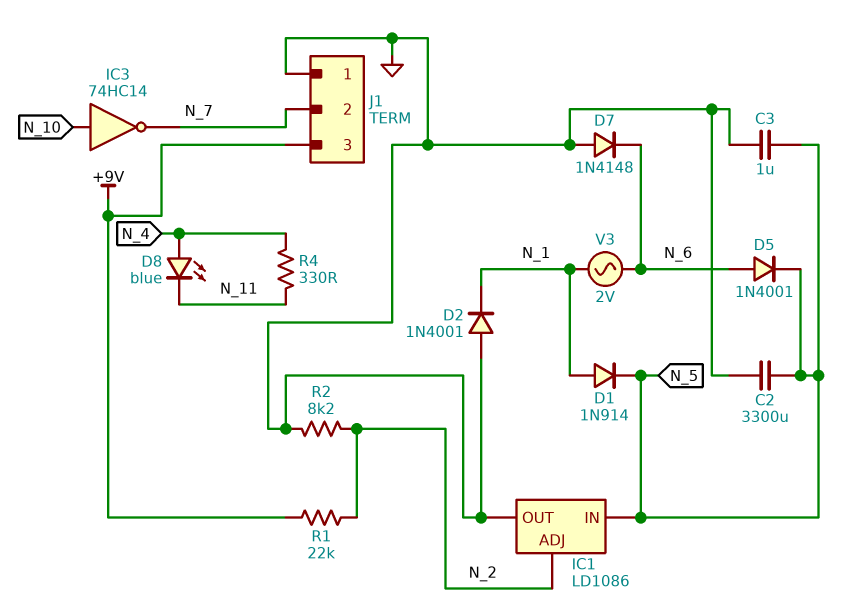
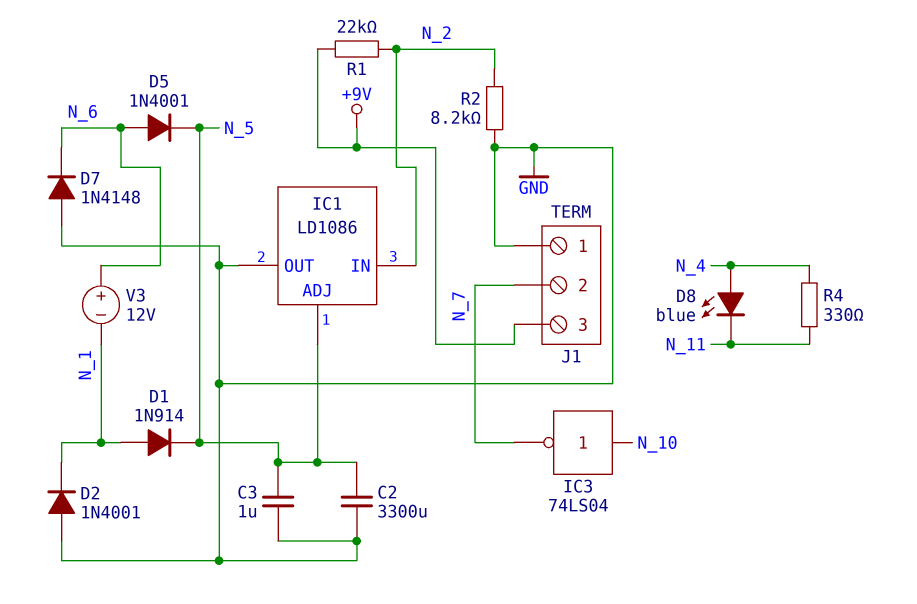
IC1 pin ADJ: N_2 -> N_5
IC1 pin IN: N_5 -> N_2
IC3: NOT 74HC14 (in N_10, out N_7) -> NOT 74LS04 (in N_10, out N_7)
V3: AC 2V (N_1, N_6) -> 12V (plus N_6, minus N_1)

